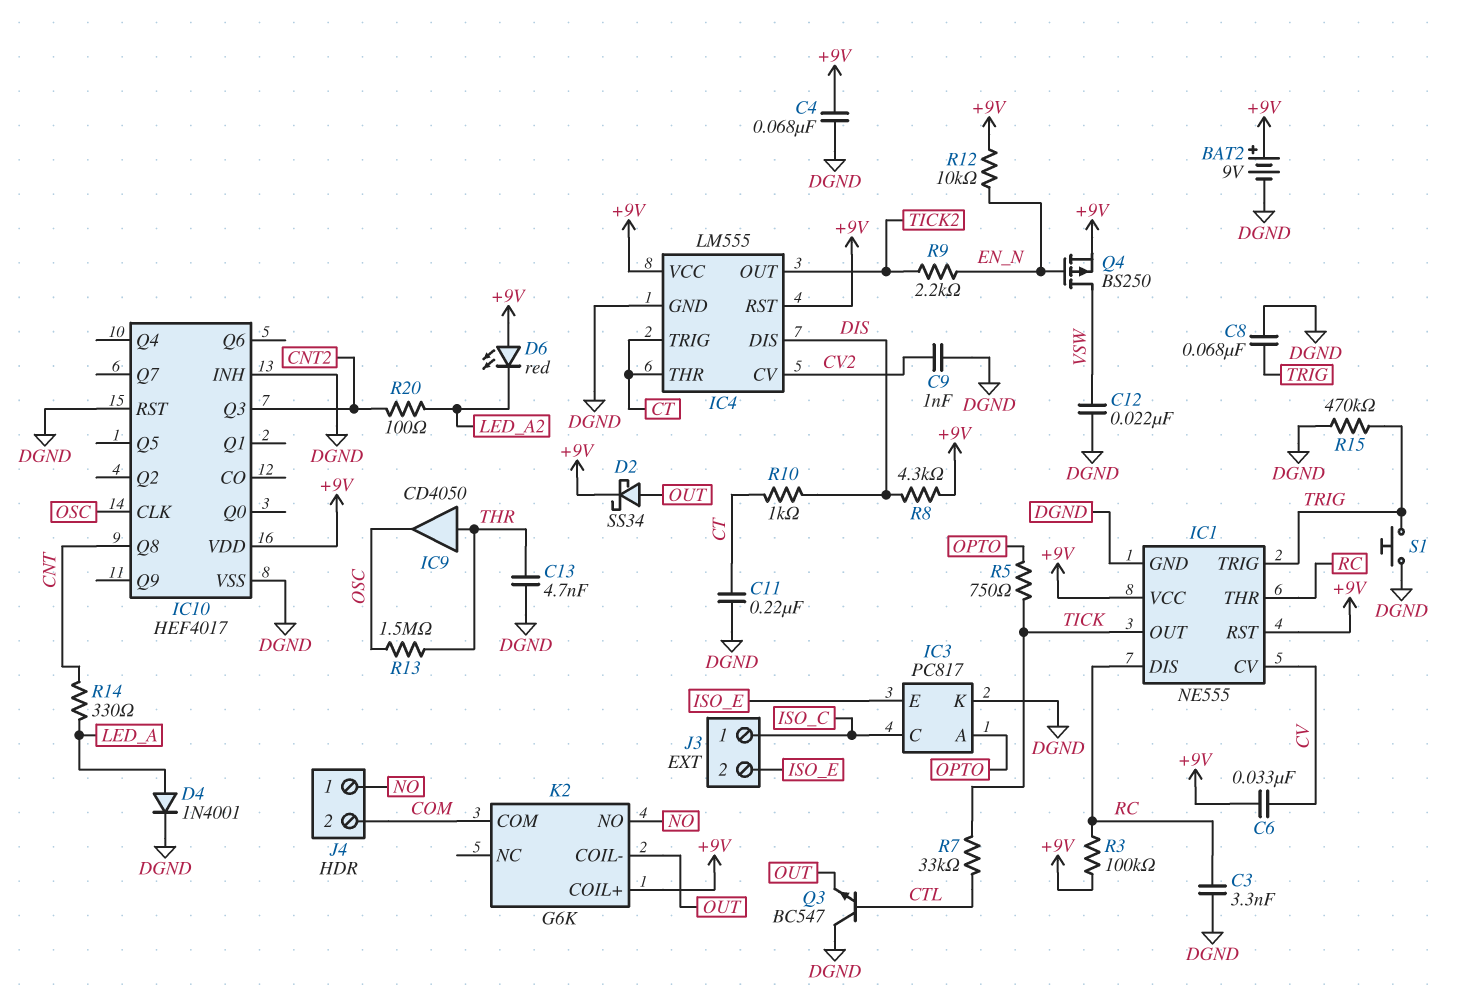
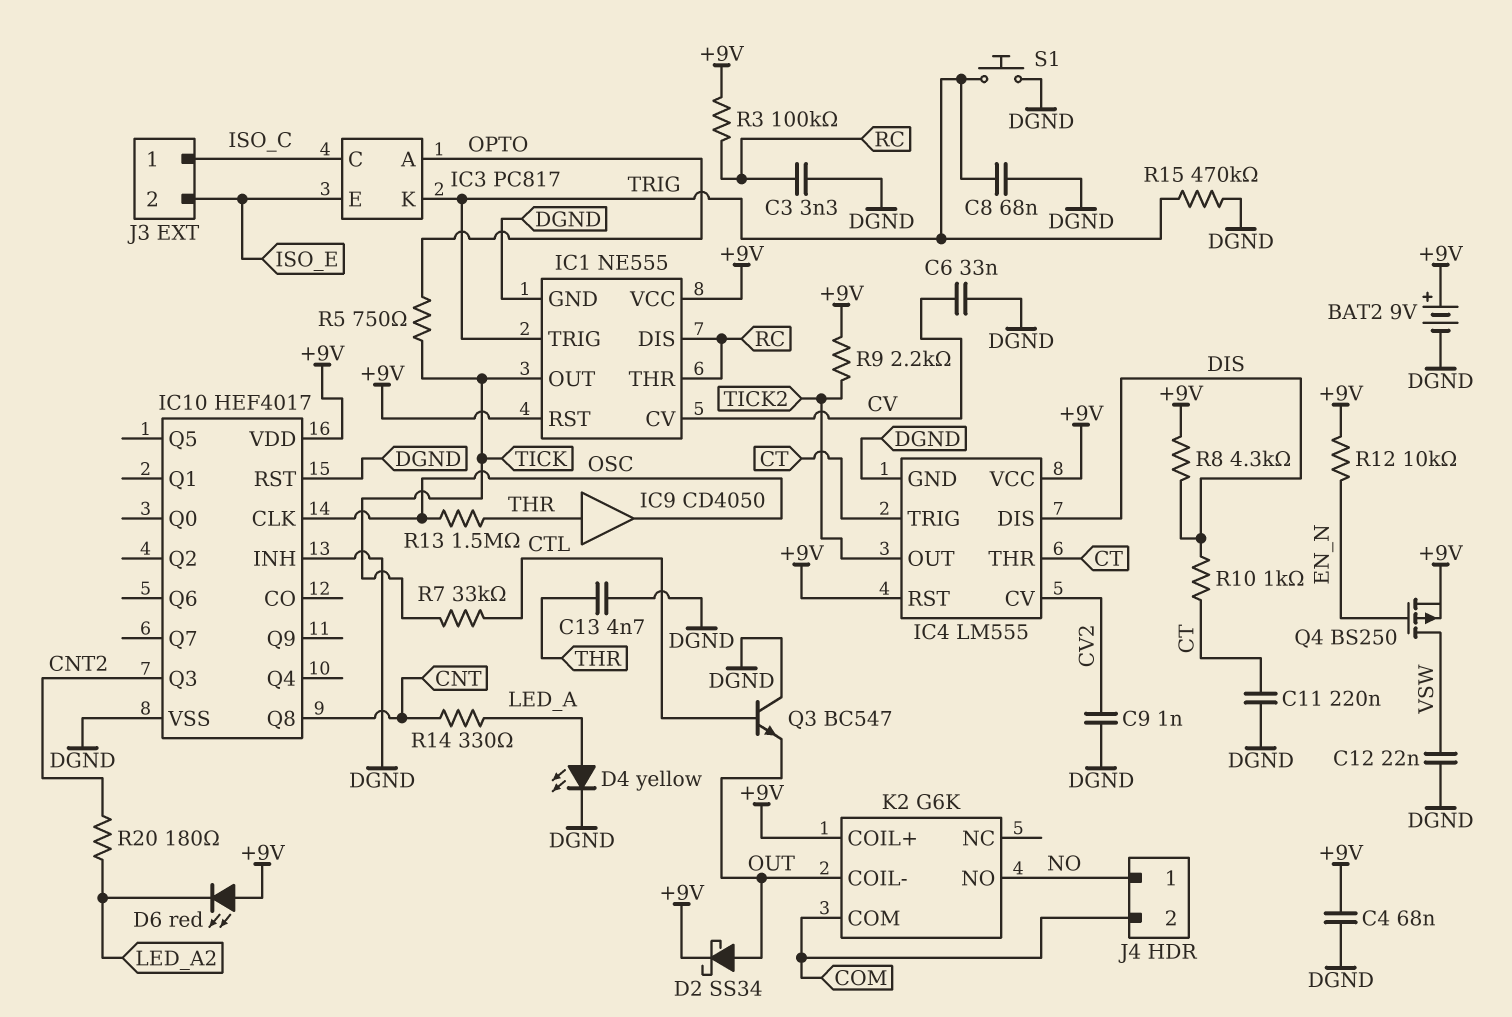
C6: 33nF (+9V, CV) -> 33nF (CV, DGND)
D4: diode 1N4001 (A LED_A, K DGND) -> LED yellow (A LED_A, K DGND)
IC3 pin K: DGND -> TRIG
R9: 2.2k (EN_N, TICK2) -> 2.2k (+9V, TICK2)
R20: 100 (CNT2, LED_A2) -> 180 (CNT2, LED_A2)

